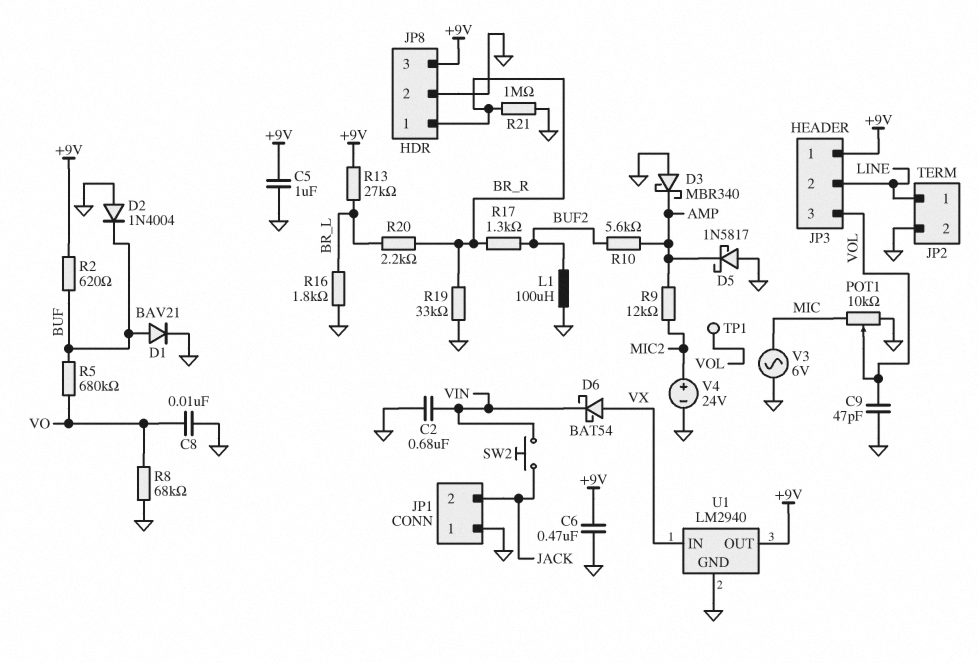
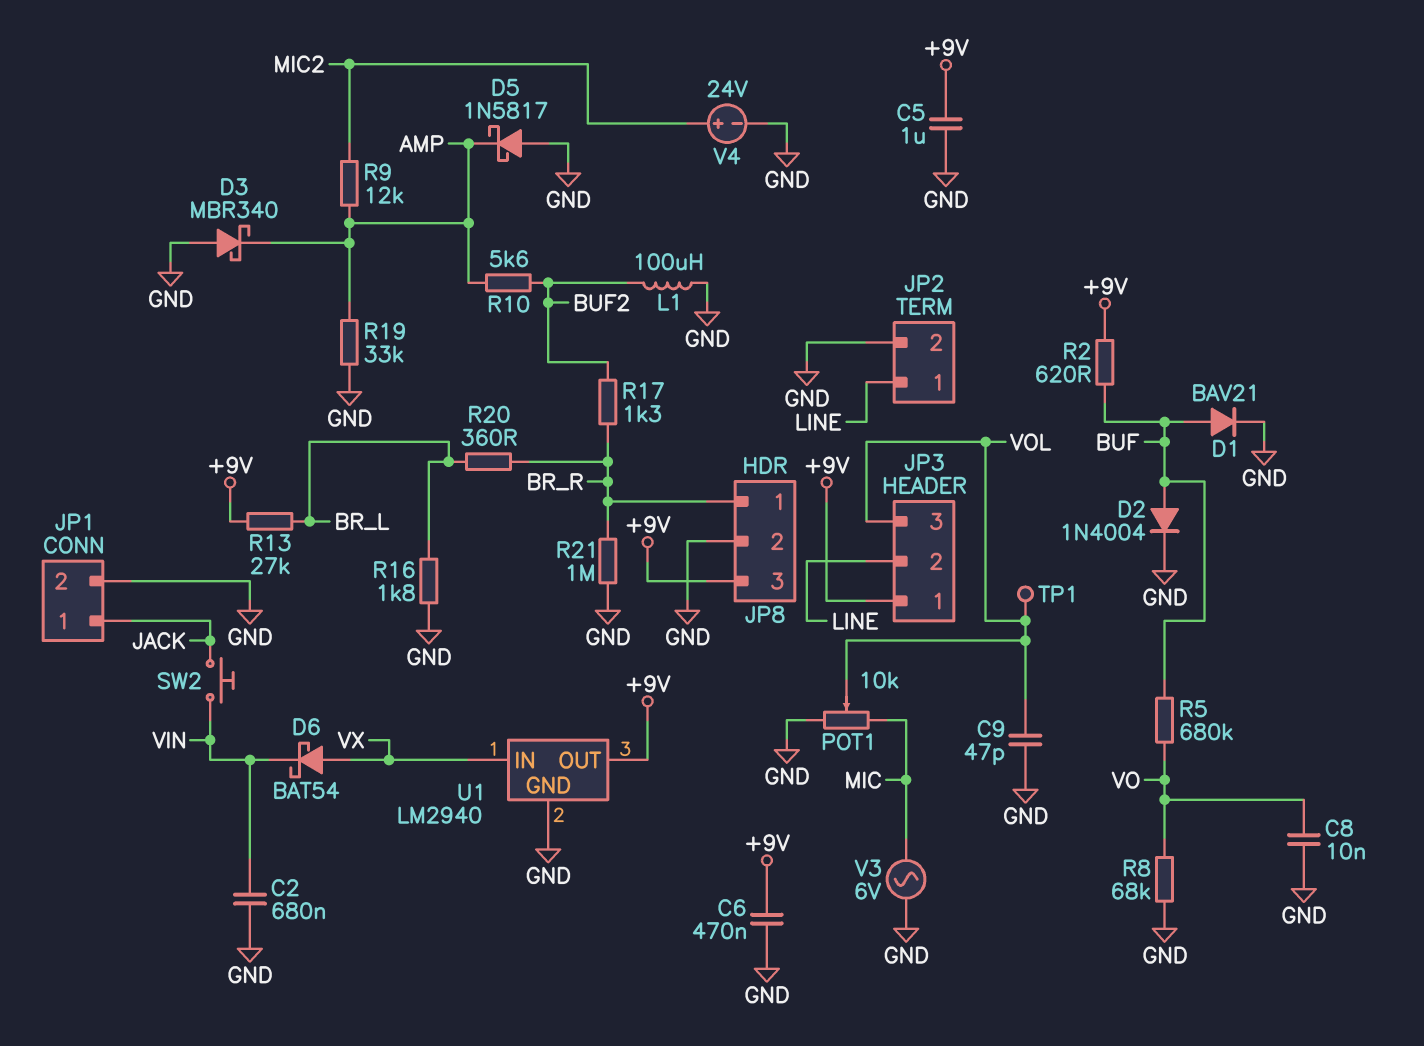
D2: diode 1N4004 (A GND, K BUF) -> diode 1N4004 (A BUF, K GND)
JP1 pin 1: GND -> JACK
JP1 pin 2: JACK -> GND
R19: 33k (BR_R, GND) -> 33k (AMP, GND)
R20: 2.2k (BR_L, BR_R) -> 360 (BR_L, BR_R)

